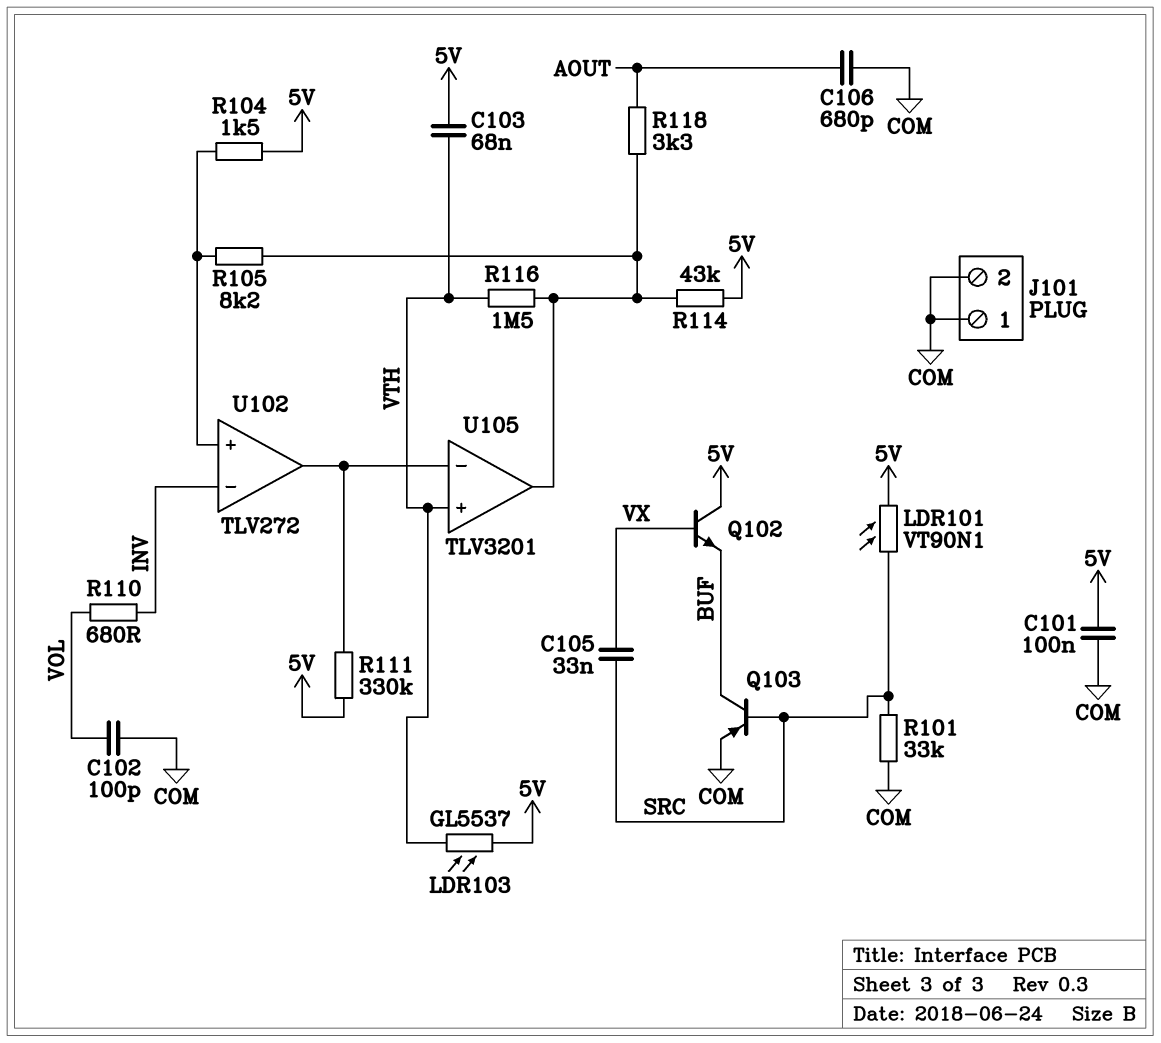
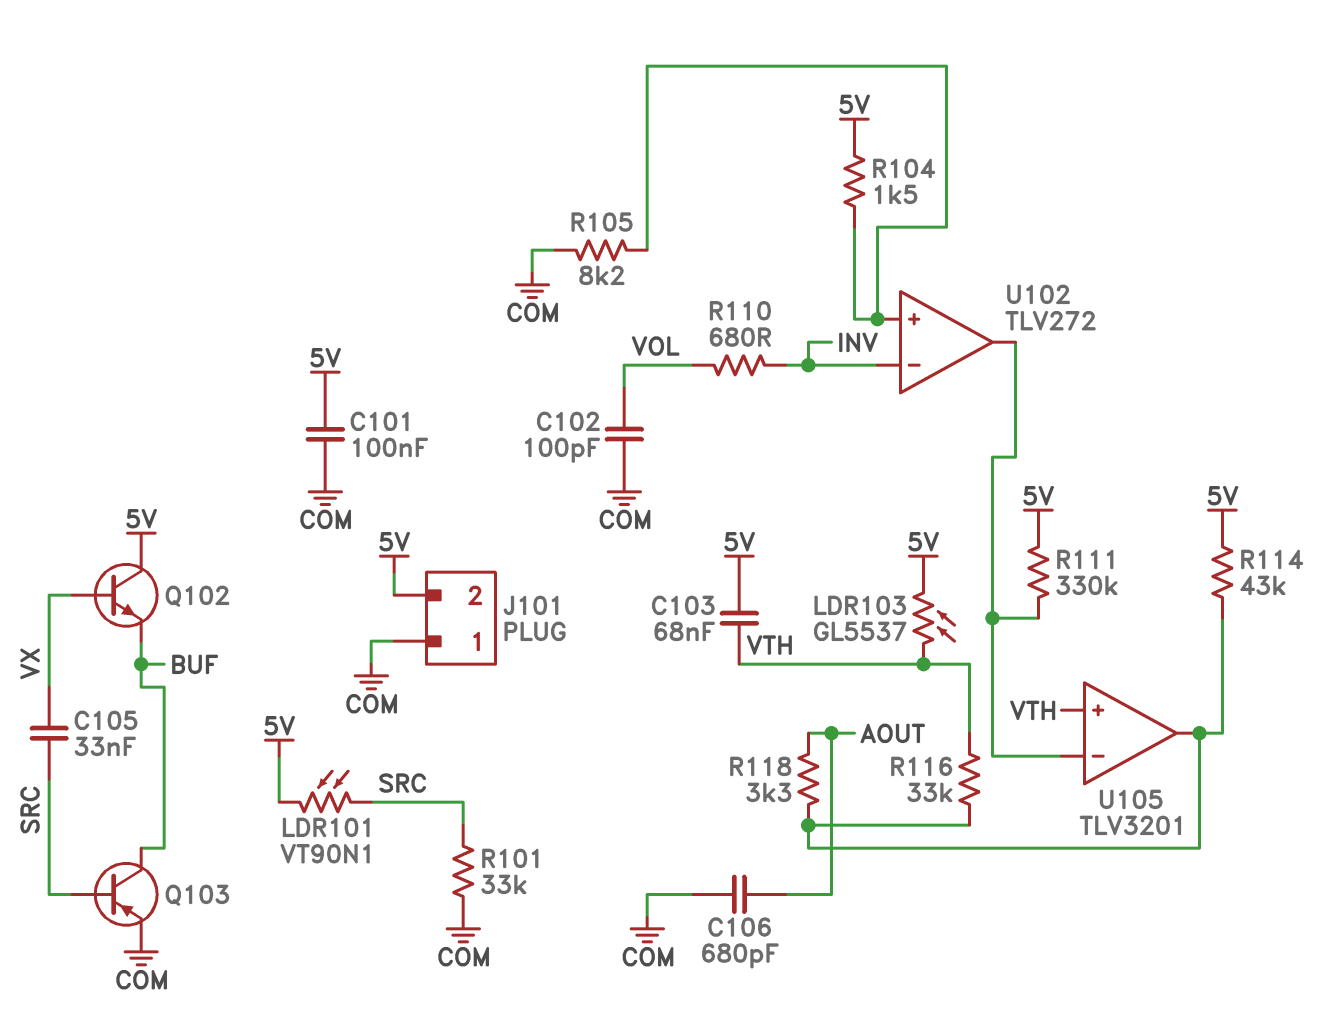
J101 pin 2: COM -> 5V
R105: 8.2k (U102/in+, U105/out) -> 8.2k (COM, U102/in+)
R116: 1.5M (U105/out, VTH) -> 33k (U105/out, VTH)

